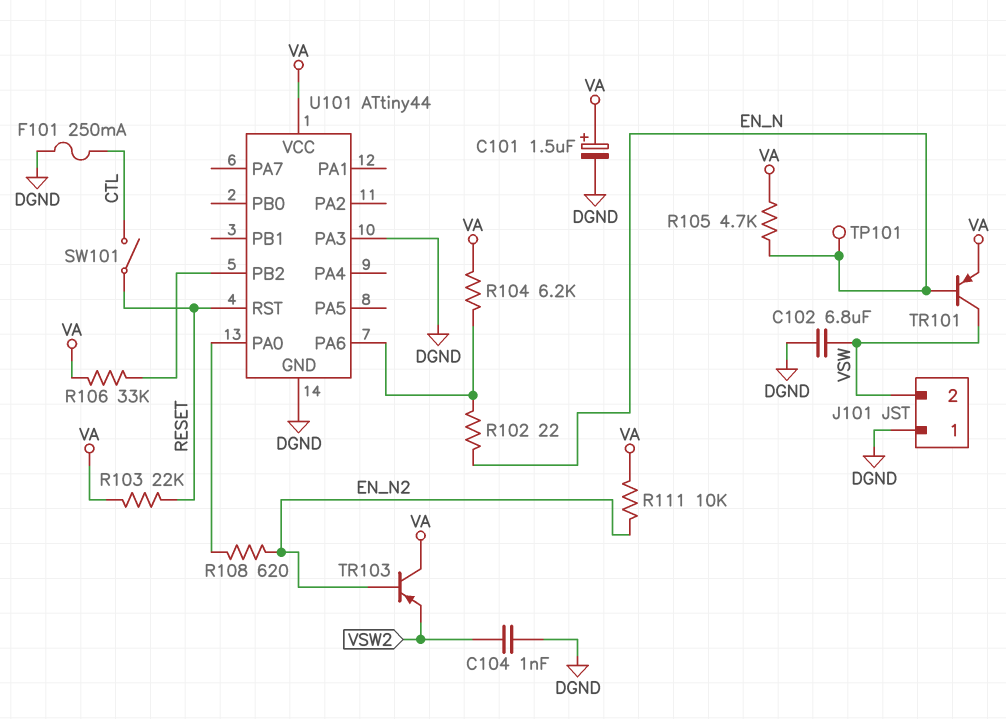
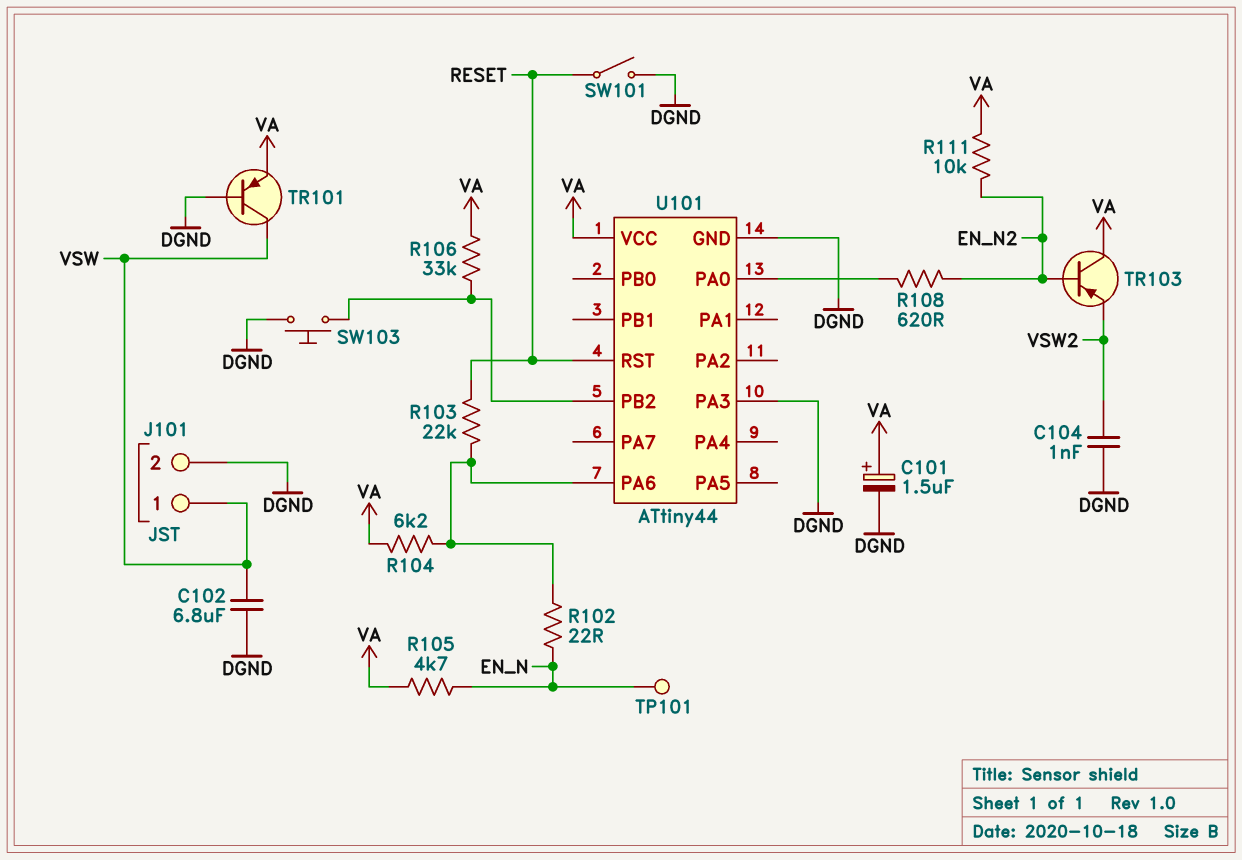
F101: 250mA (CTL, DGND) -> none
J101 pin 1: DGND -> VSW
J101 pin 2: VSW -> DGND
R103: 22k (RESET, VA) -> 22k (RESET, U101/PA6)
SW101: switch (CTL, RESET) -> switch (DGND, RESET)
SW103: none -> button (DGND, U101/PB2)
TR101: PNP (B EN_N, C VSW, E VA) -> PNP (B DGND, C VSW, E VA)

